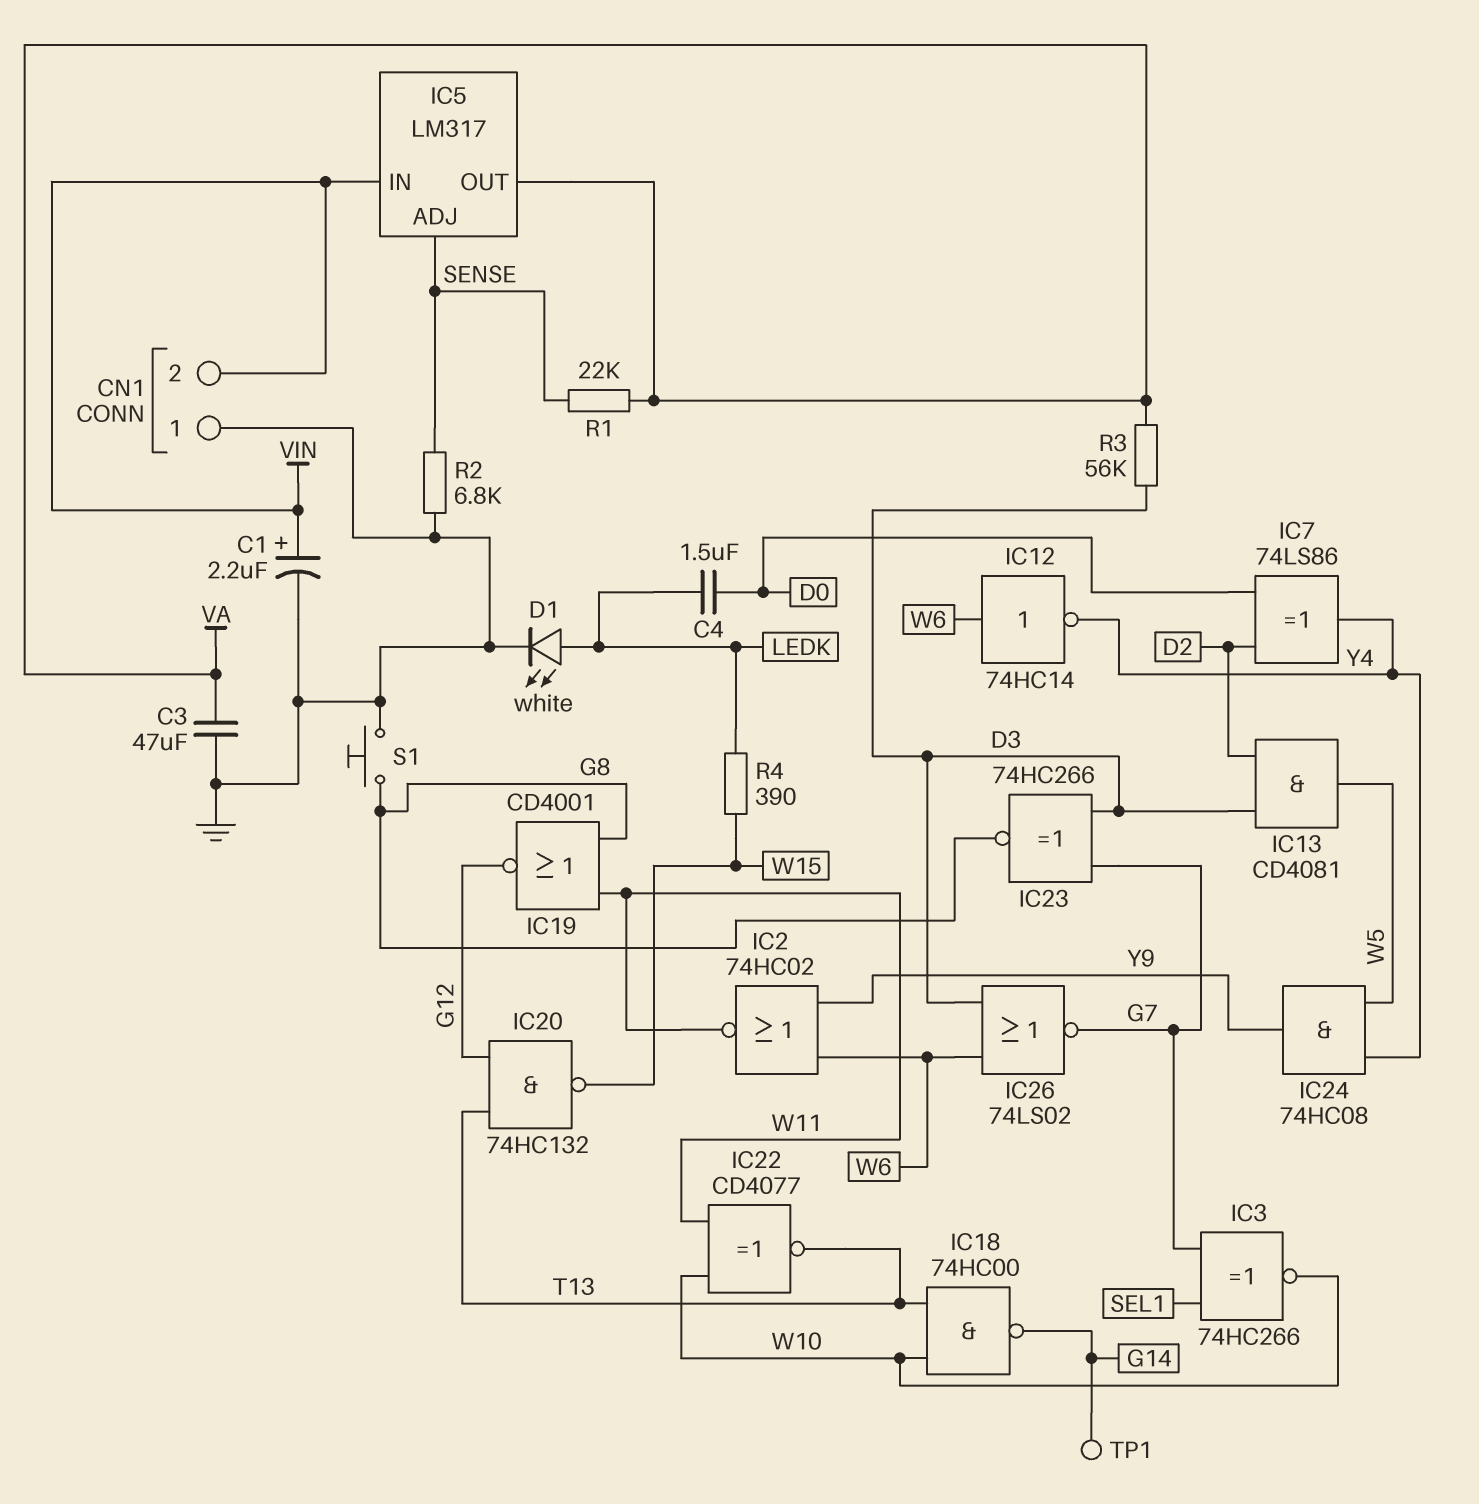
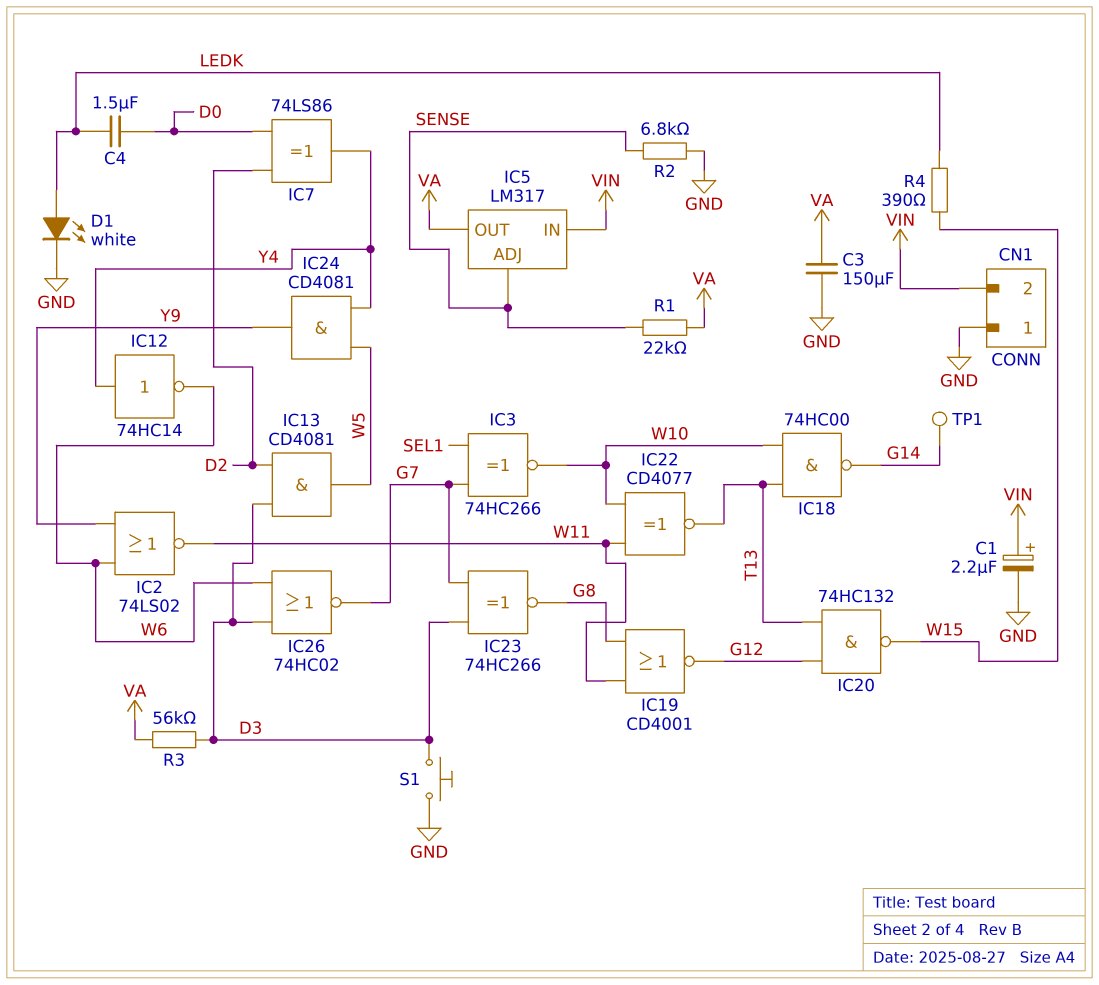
C3: 47uF (GND, VA) -> 150uF (GND, VA)
IC2: NOR 74HC02 (in W6, in Y9, out W11) -> NOR 74LS02 (in W6, in Y9, out W11)
IC12: NOT 74HC14 (in W6, out Y4) -> NOT 74HC14 (in Y4, out W6)
IC24: AND 74HC08 (in W5, in Y4, out Y9) -> AND CD4081 (in W5, in Y4, out Y9)
IC26: NOR 74LS02 (in D3, in W6, out G7) -> NOR 74HC02 (in D3, in W6, out G7)
S1: button (G8, GND) -> button (D3, GND)

